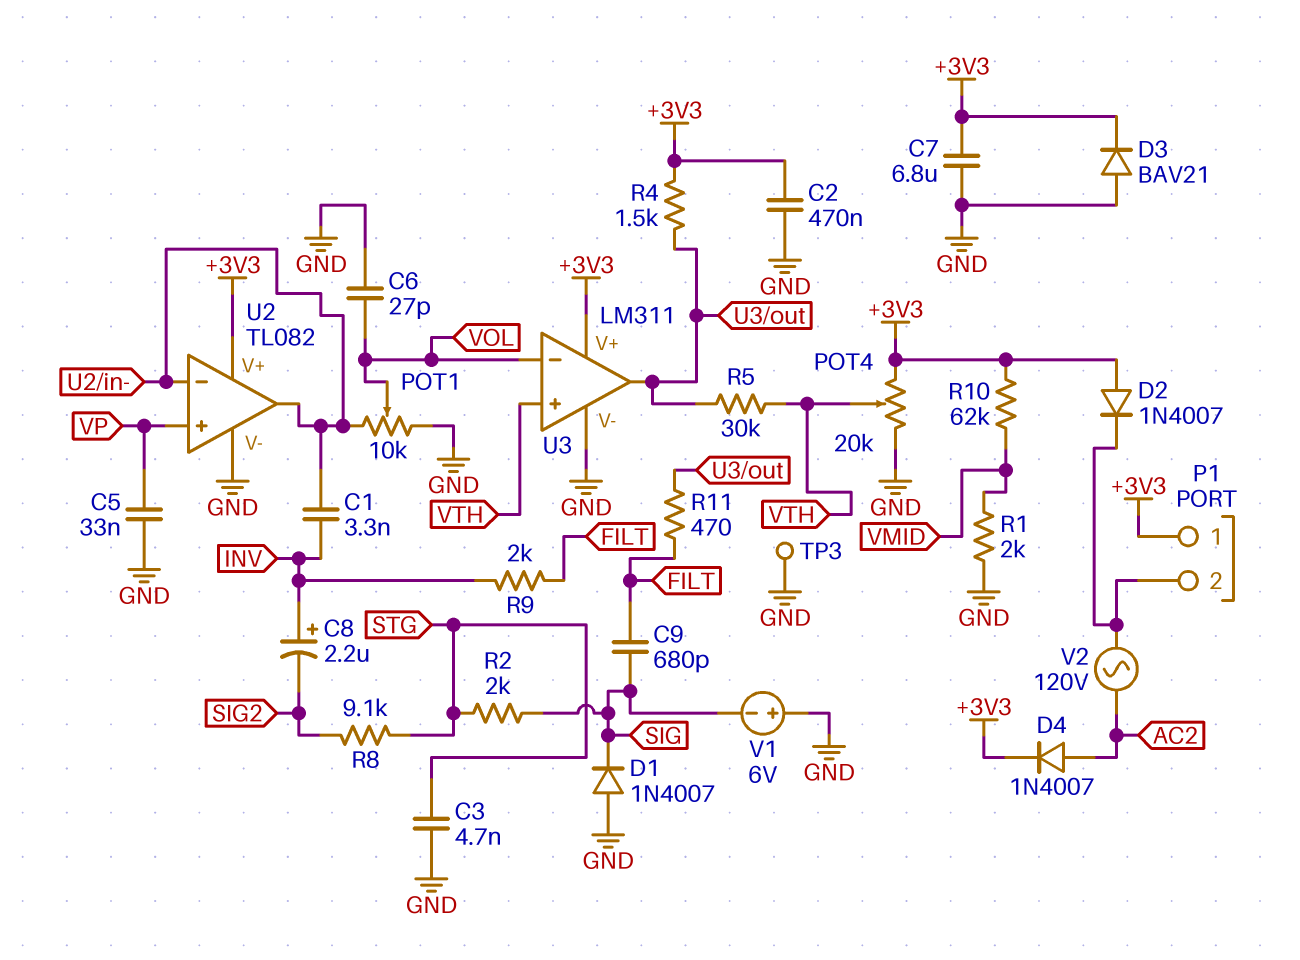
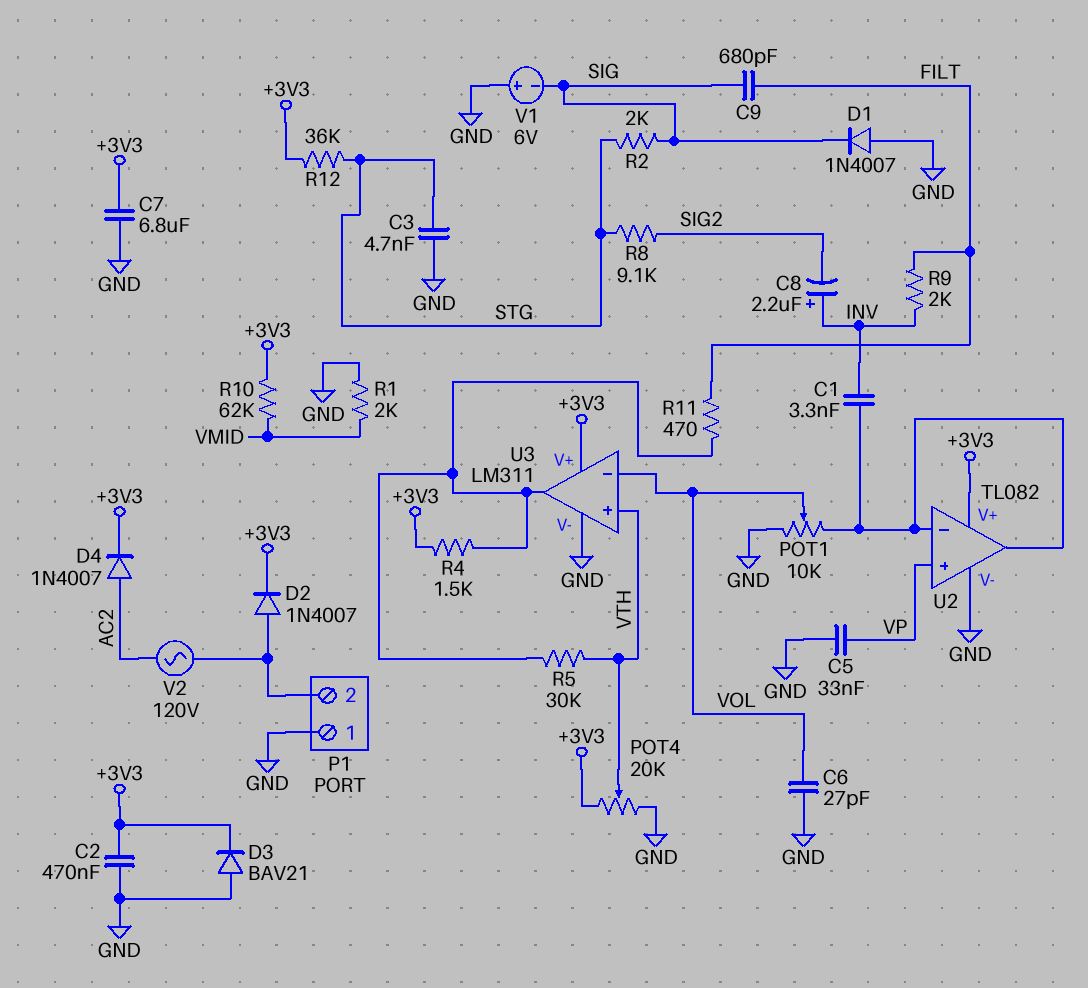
D2: diode 1N4007 (A +3V3, K P1/2) -> diode 1N4007 (A P1/2, K +3V3)
P1 pin 1: +3V3 -> GND
R12: none -> 36k (+3V3, STG)
TP3: test point (GND) -> none

